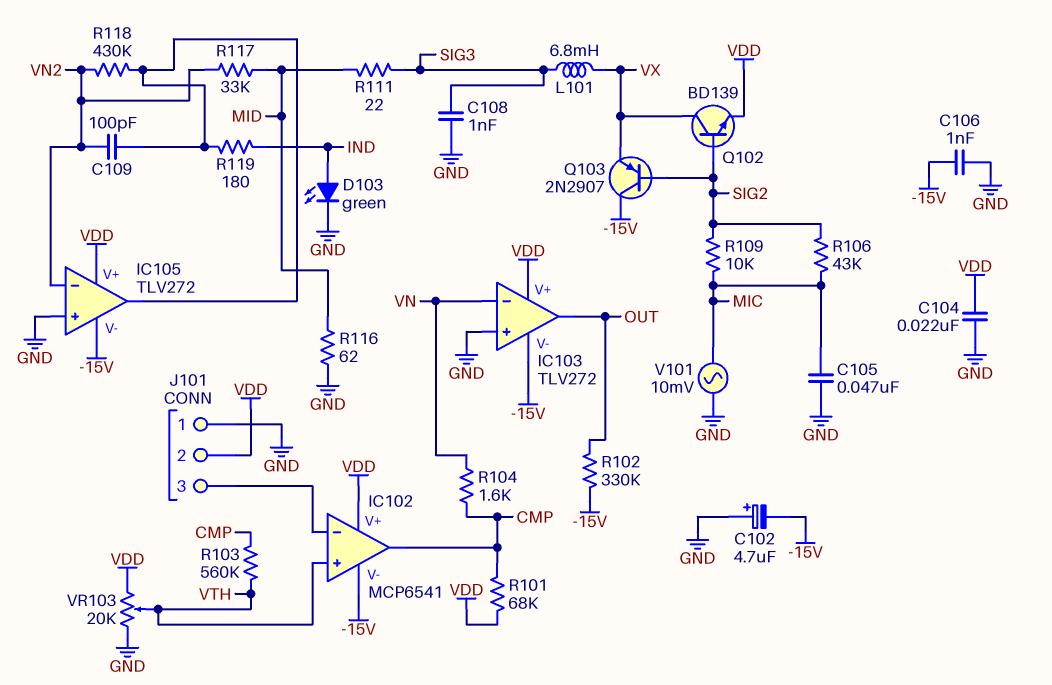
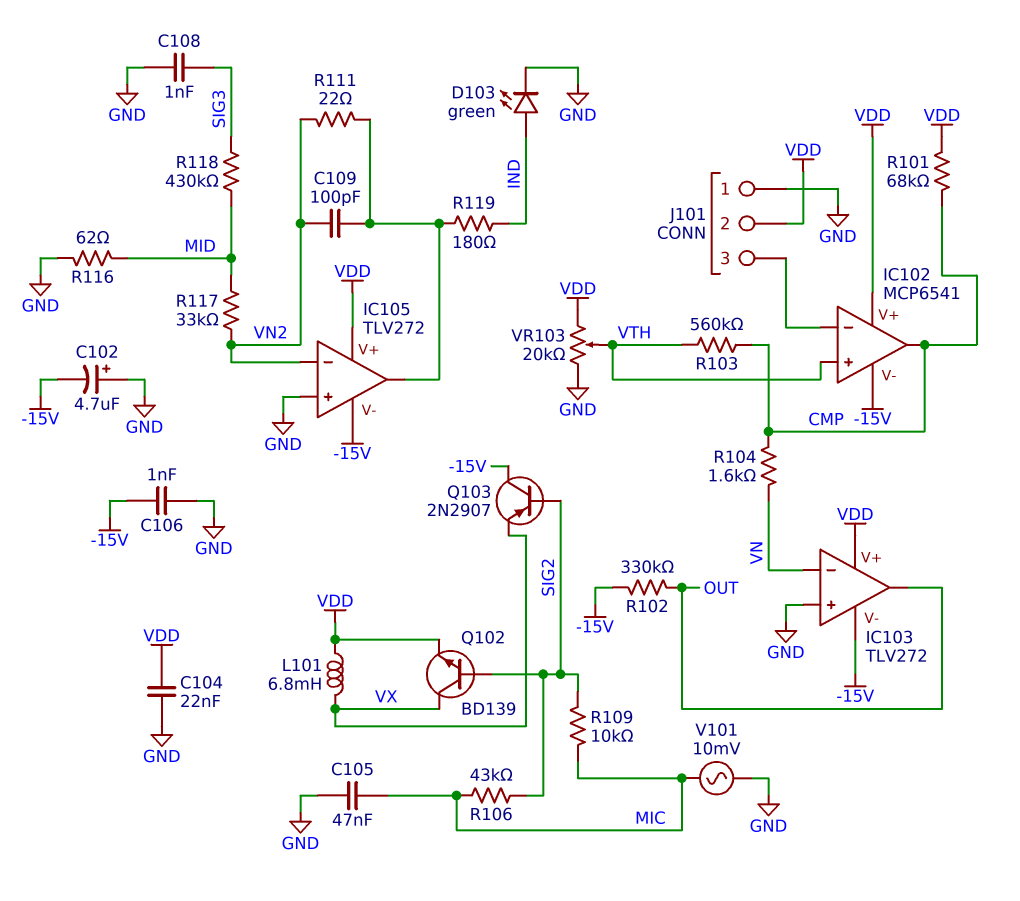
L101: 6.8mH (SIG3, VX) -> 6.8mH (VDD, VX)
R111: 22 (MID, SIG3) -> 22 (IC105/out, VN2)
R118: 430k (IC105/out, VN2) -> 430k (MID, SIG3)

